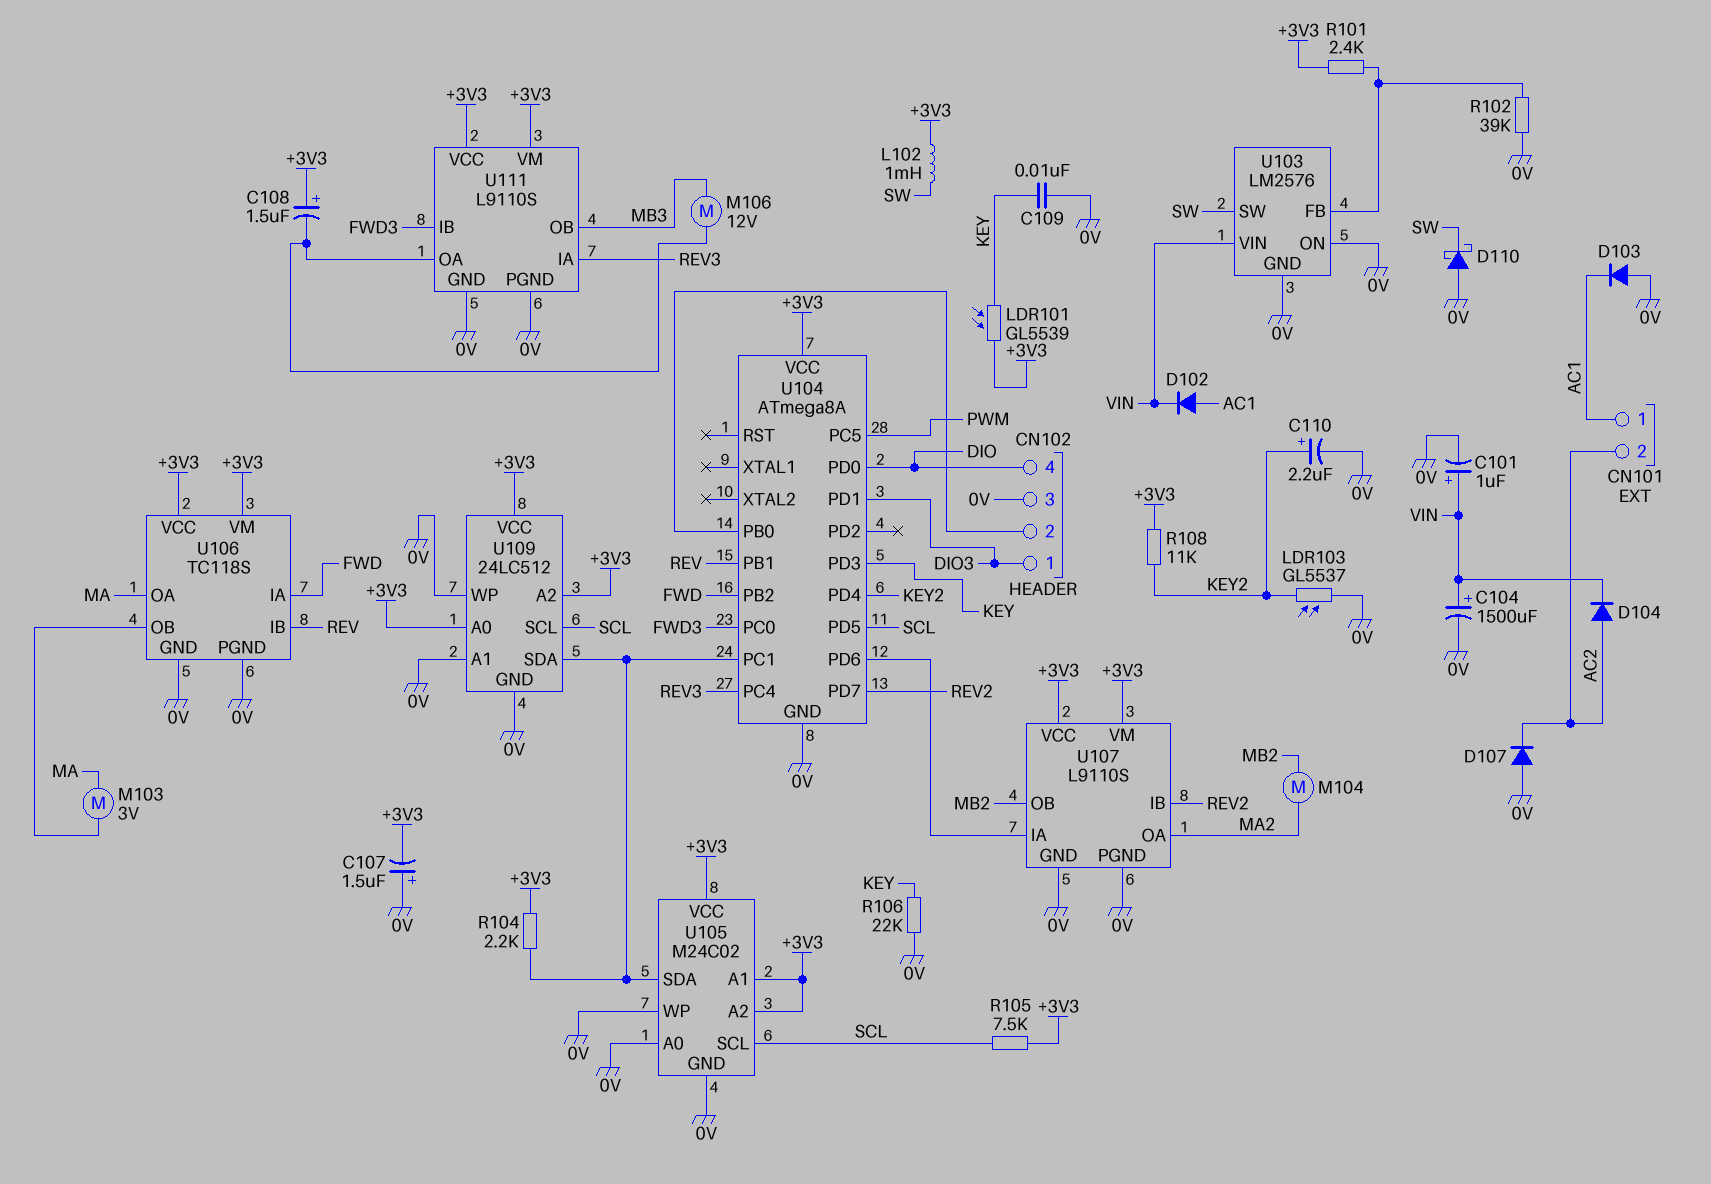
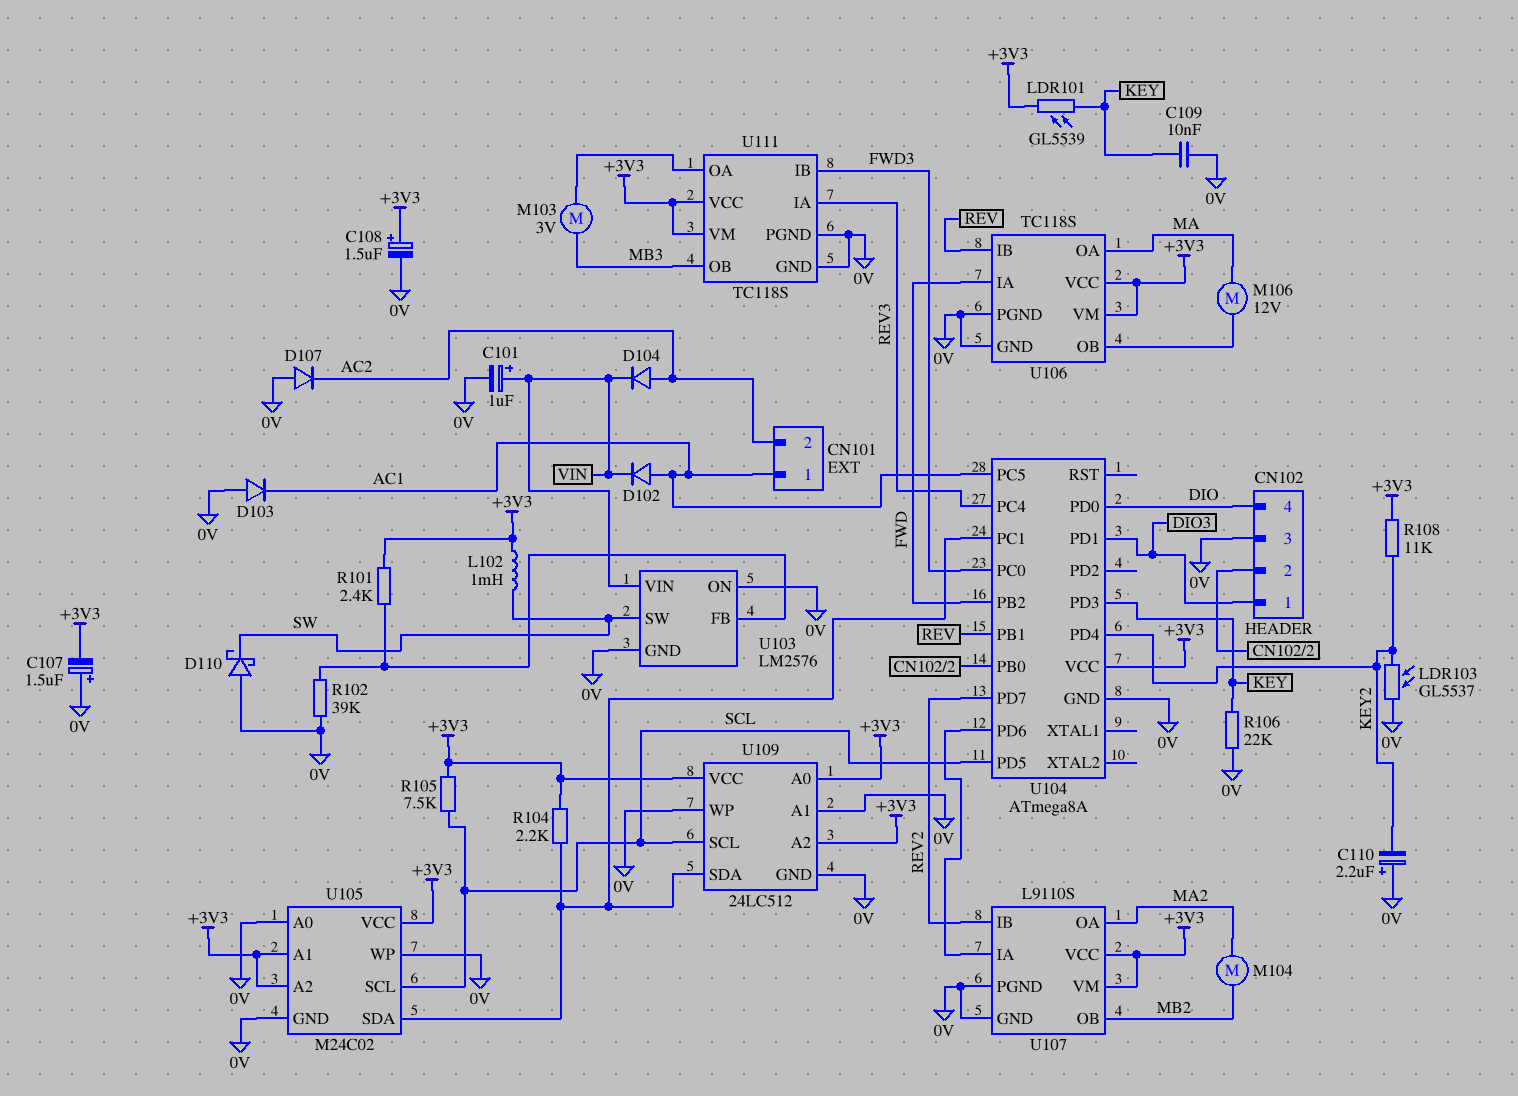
C104: 1500uF (plus VIN, minus 0V) -> none
C108: 1.5uF (plus +3V3, minus U111/OA) -> 1.5uF (plus +3V3, minus 0V)
C110: 2.2uF (plus KEY2, minus 0V) -> 2.2uF (plus 0V, minus KEY2)
M103: motor 3V (MA, U106/OB) -> motor 3V (MB3, U111/OA)
M106: motor 12V (MB3, U111/OA) -> motor 12V (MA, U106/OB)
U104 pin PC5: PWM -> AC1
U111: L9110S -> TC118S

